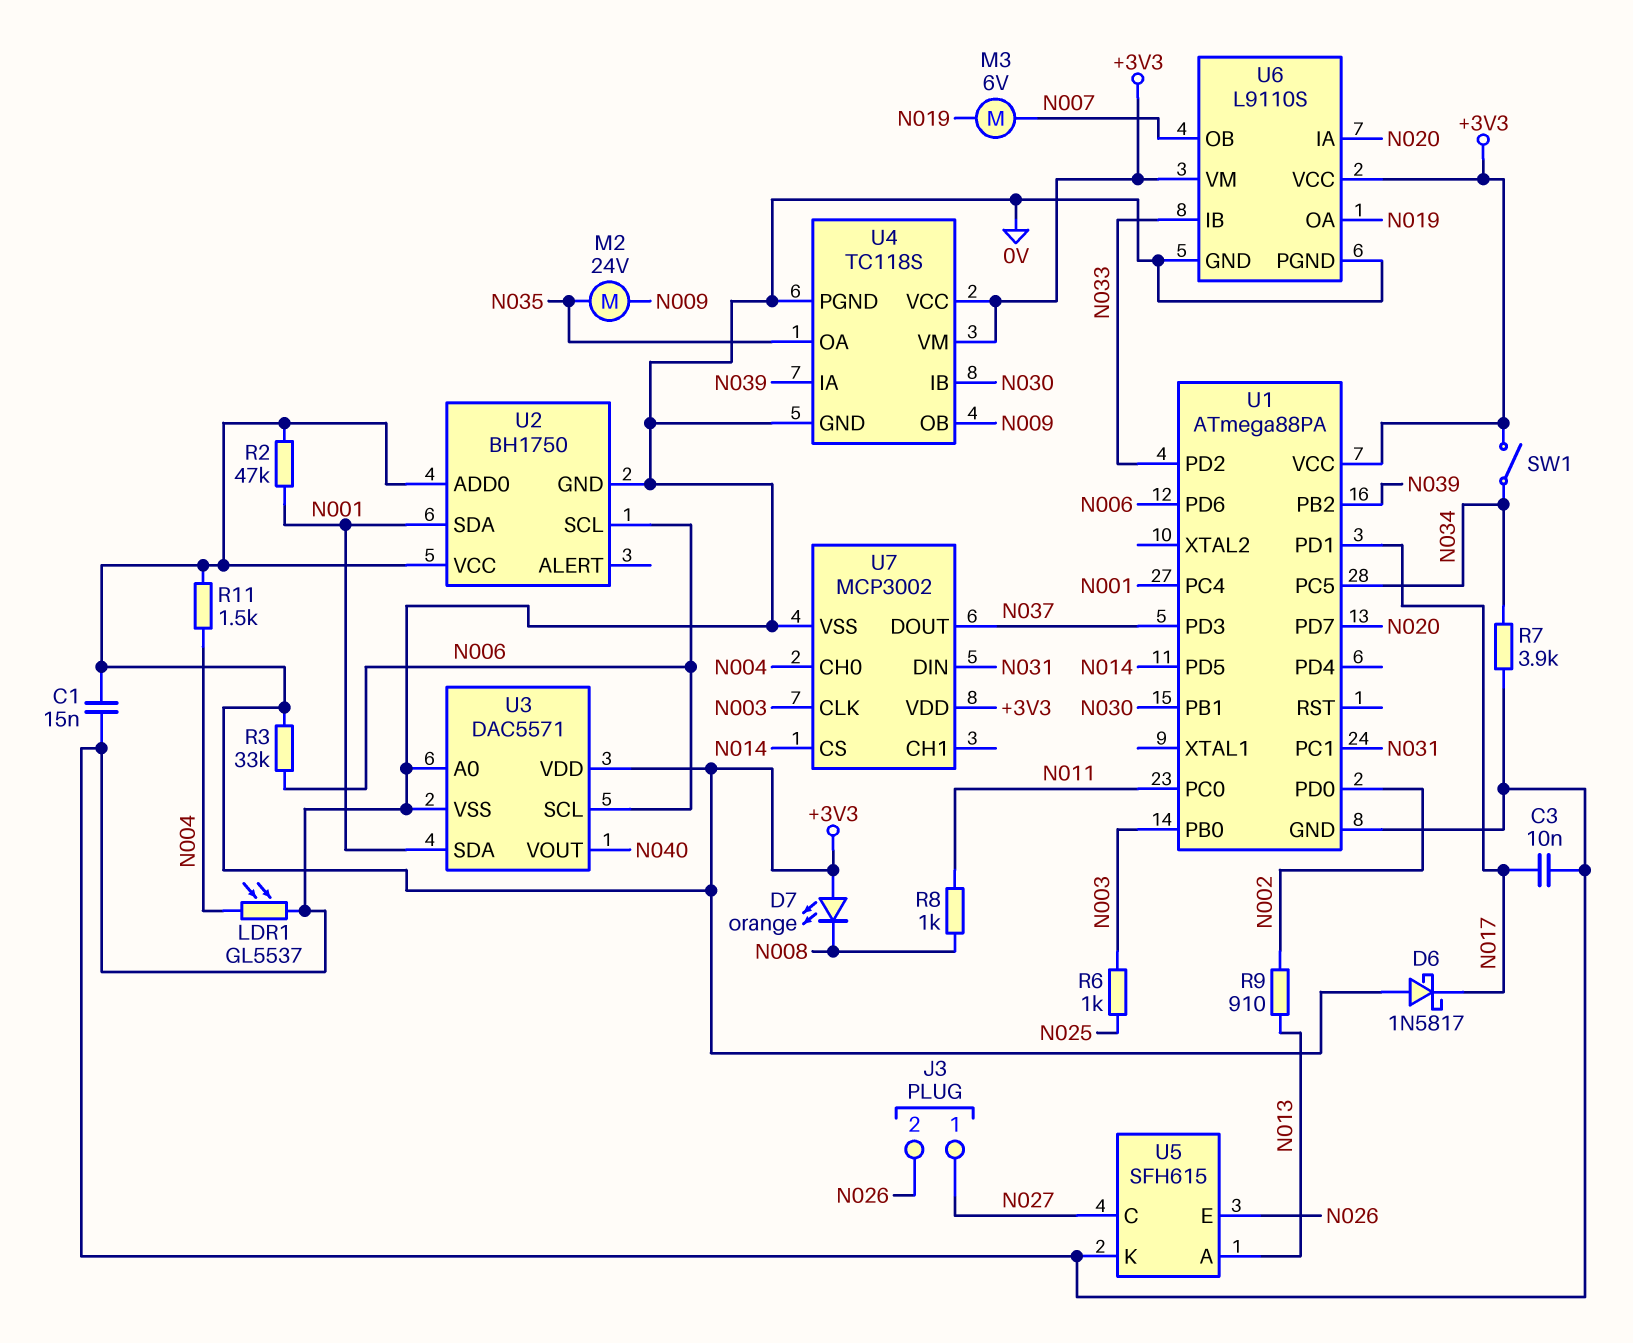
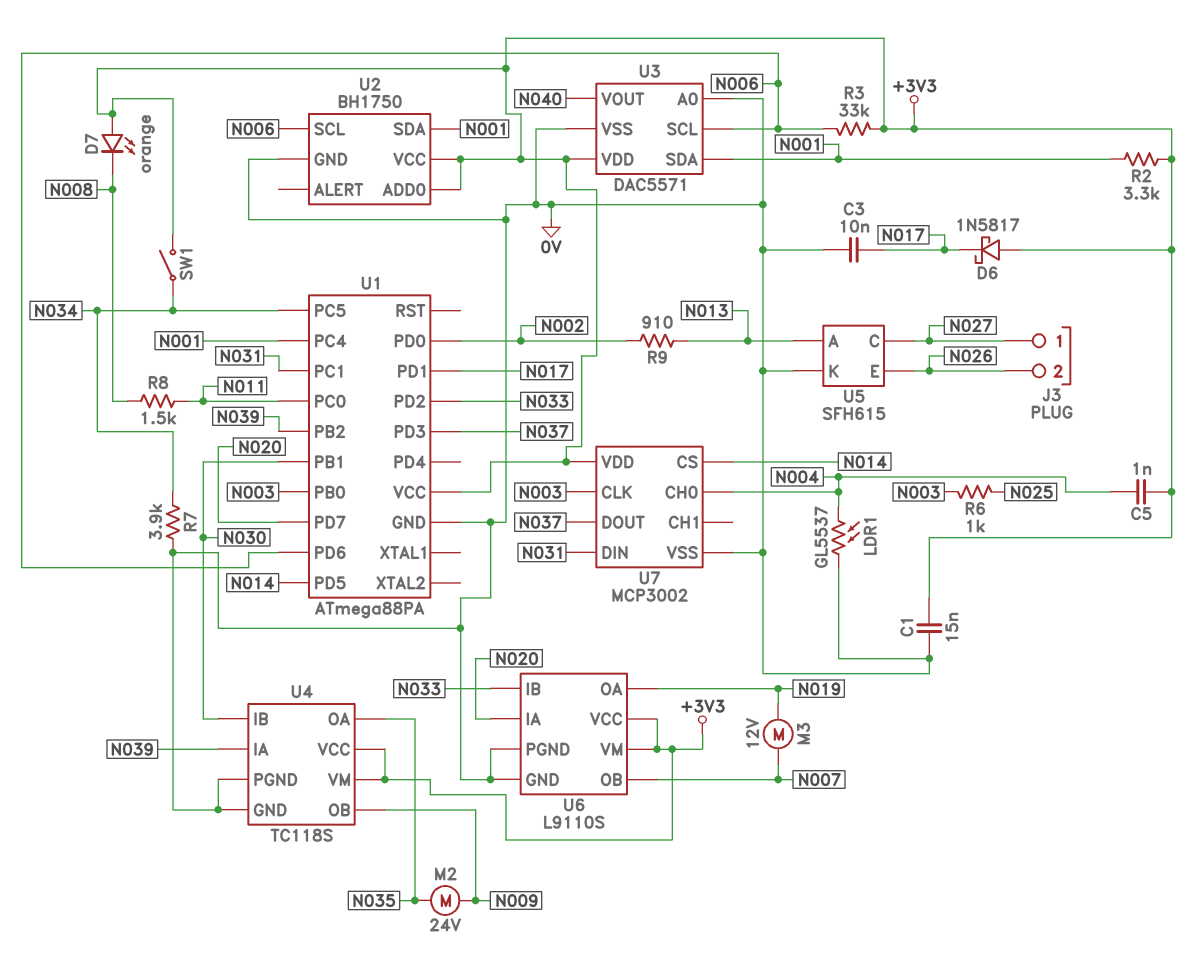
C5: none -> 1nF (+3V3, N004)
M3: motor 6V (N007, N019) -> motor 12V (N007, N019)
R2: 47k (+3V3, N001) -> 3.3k (+3V3, N001)
R8: 1k (N008, N011) -> 1.5k (N008, N011)
R11: 1.5k (+3V3, N004) -> none

